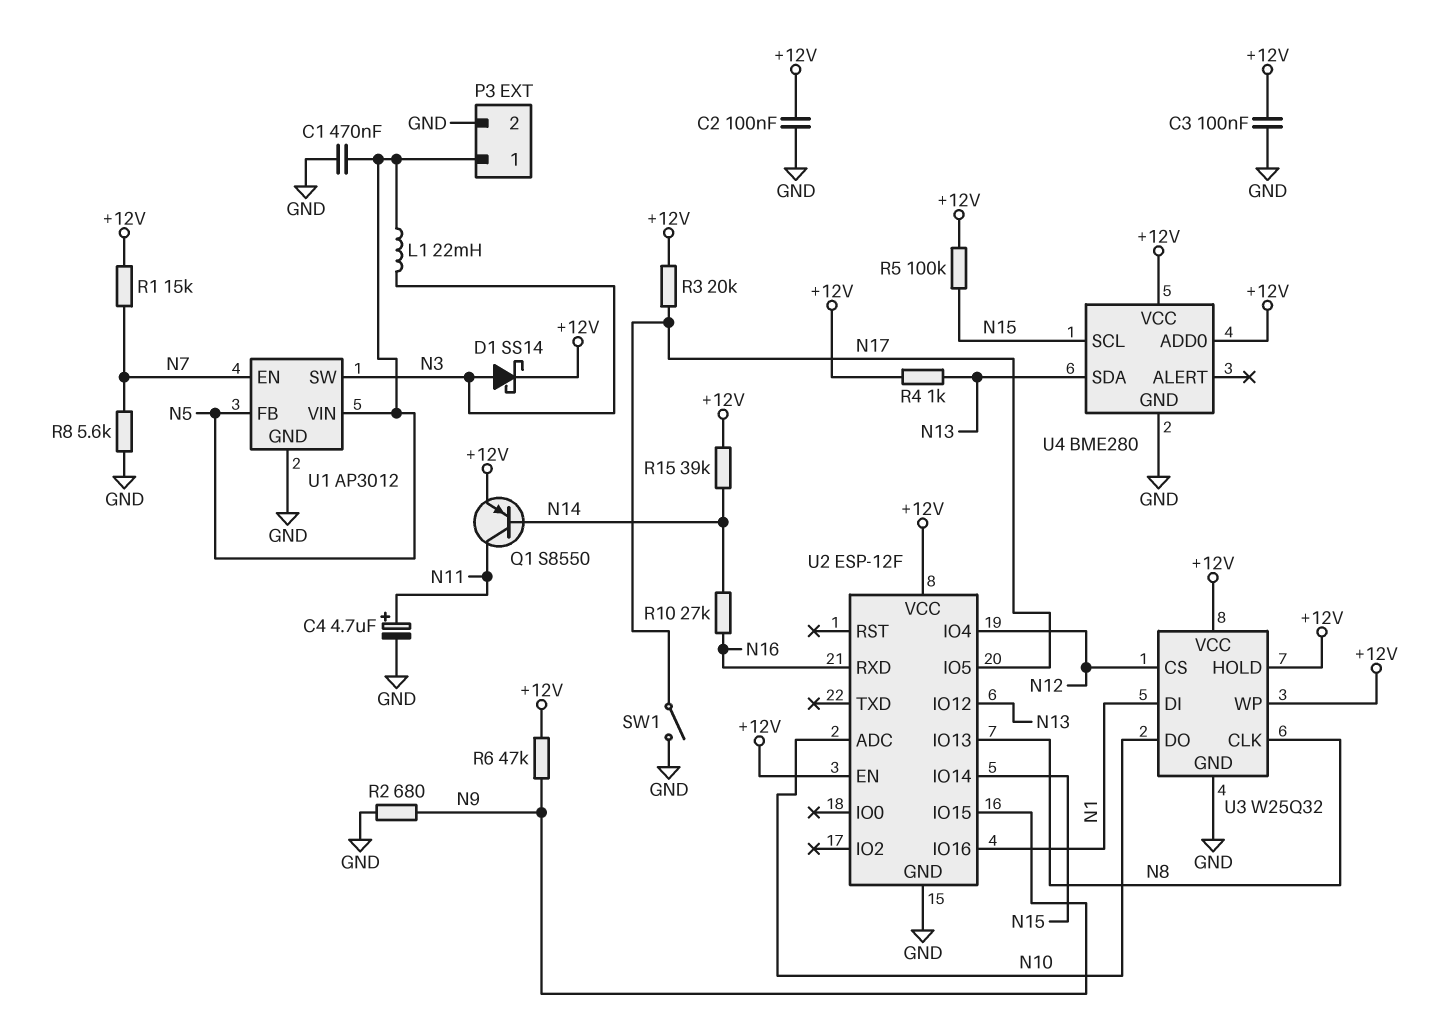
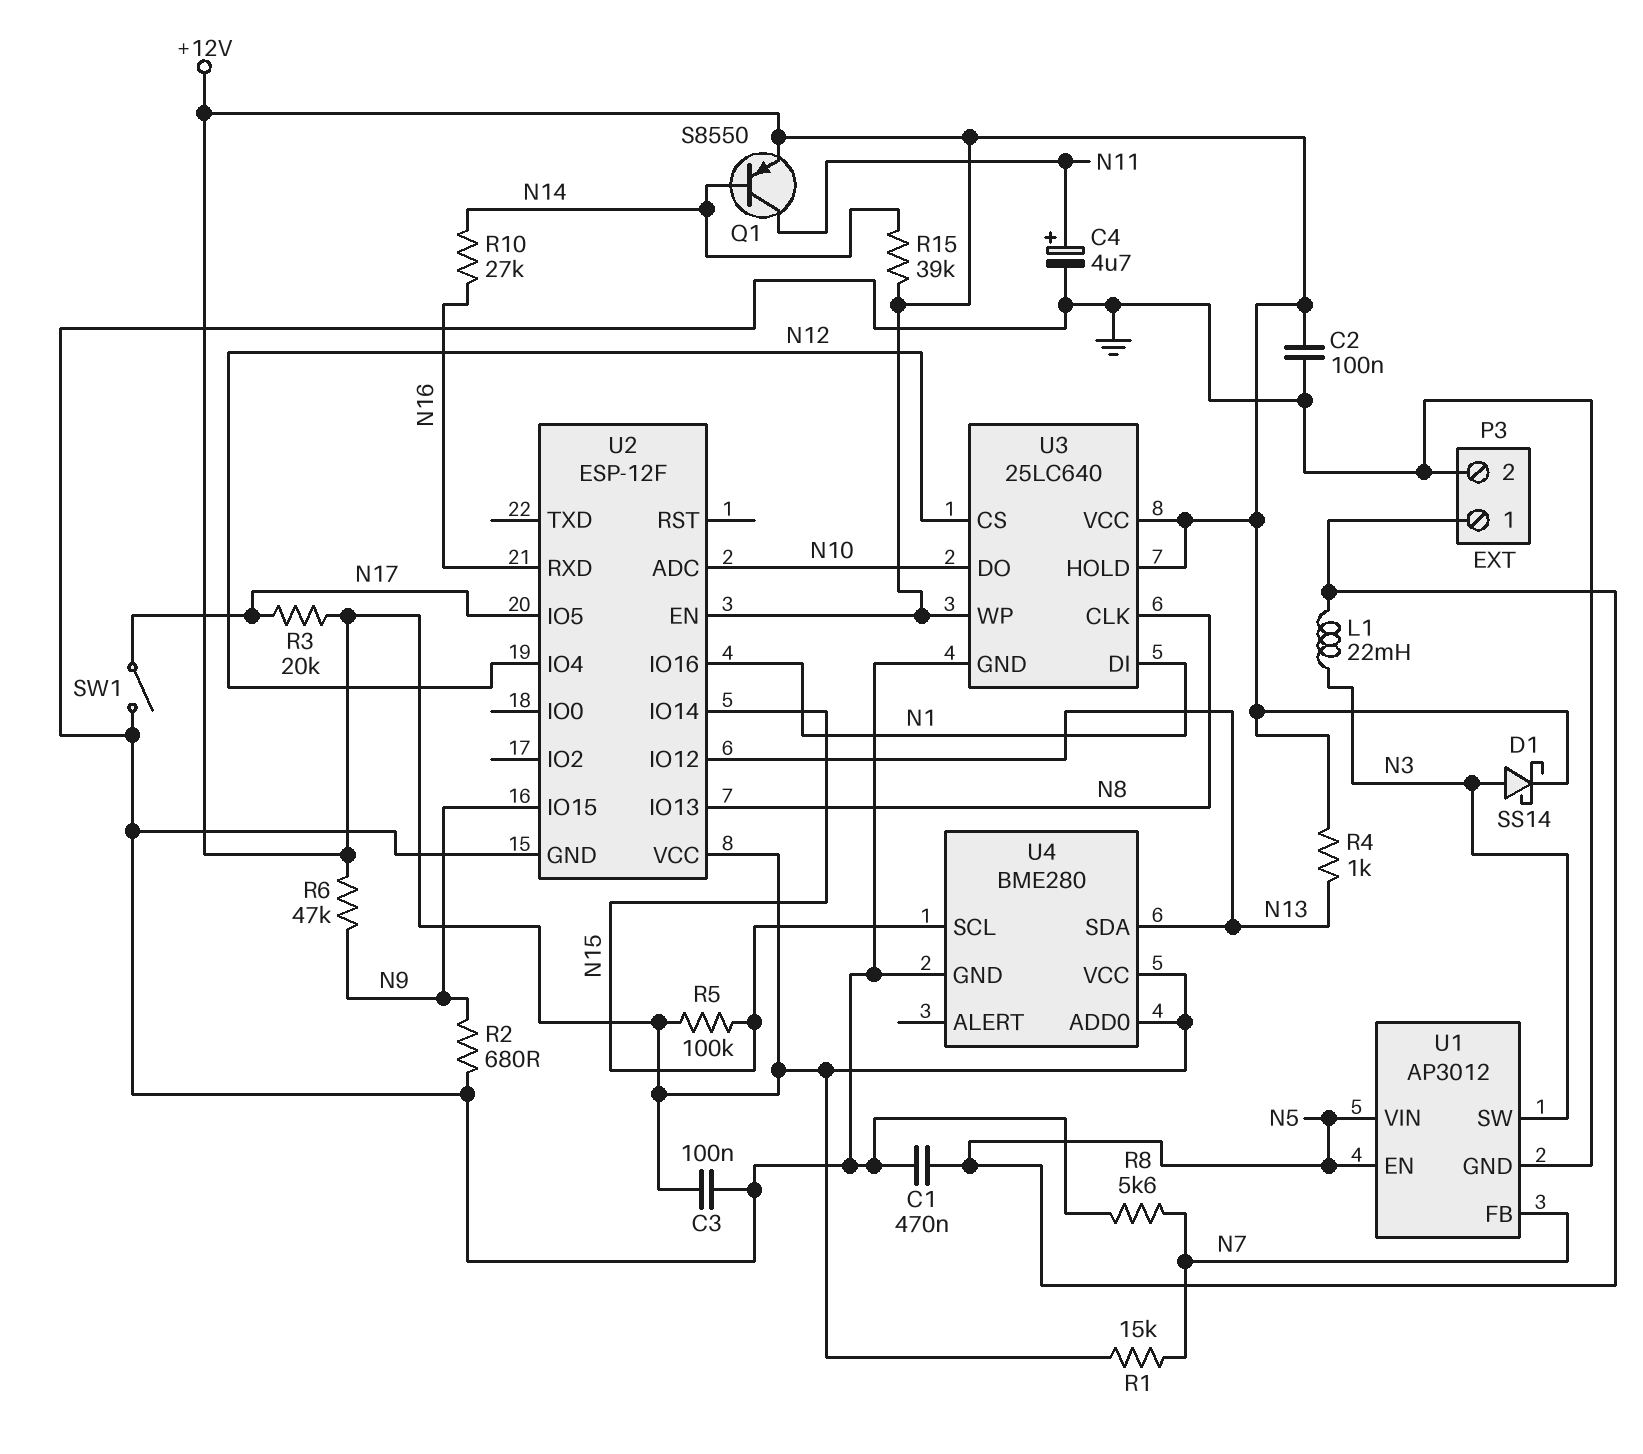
U1 pin EN: N7 -> N5
U1 pin FB: N5 -> N7
U3: W25Q32 -> 25LC640

